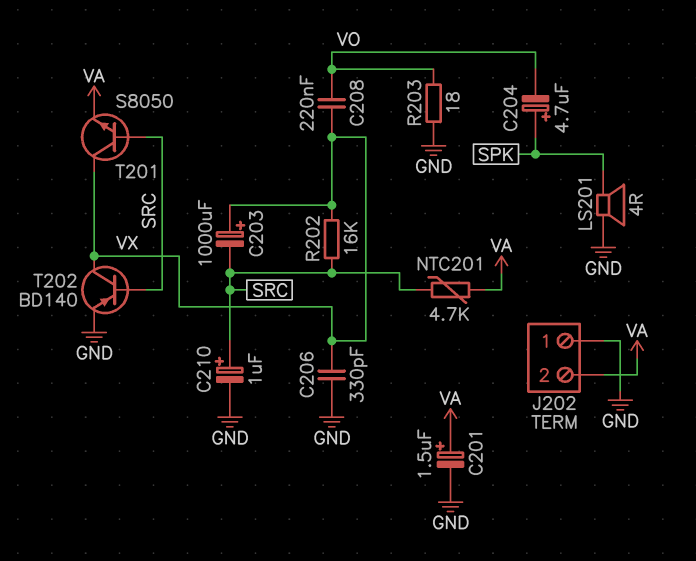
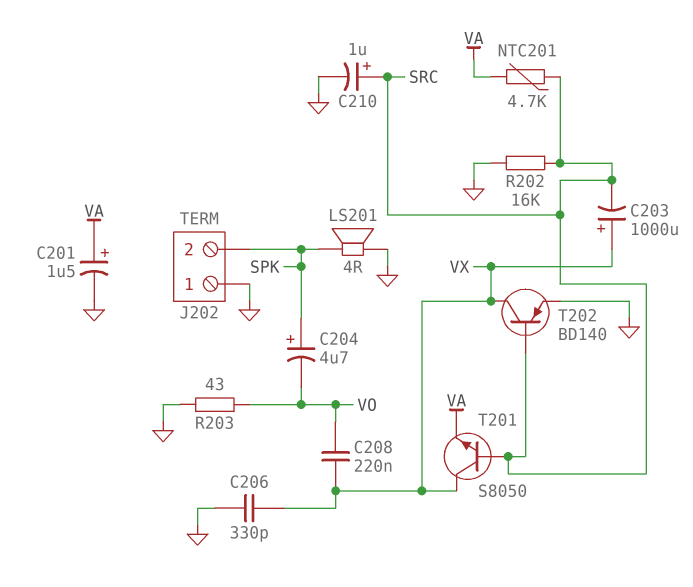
J202 pin 2: VA -> SPK
R202: 16k (SRC, VX) -> 16k (GND, SRC)
R203: 18 (GND, VO) -> 43 (GND, VO)

